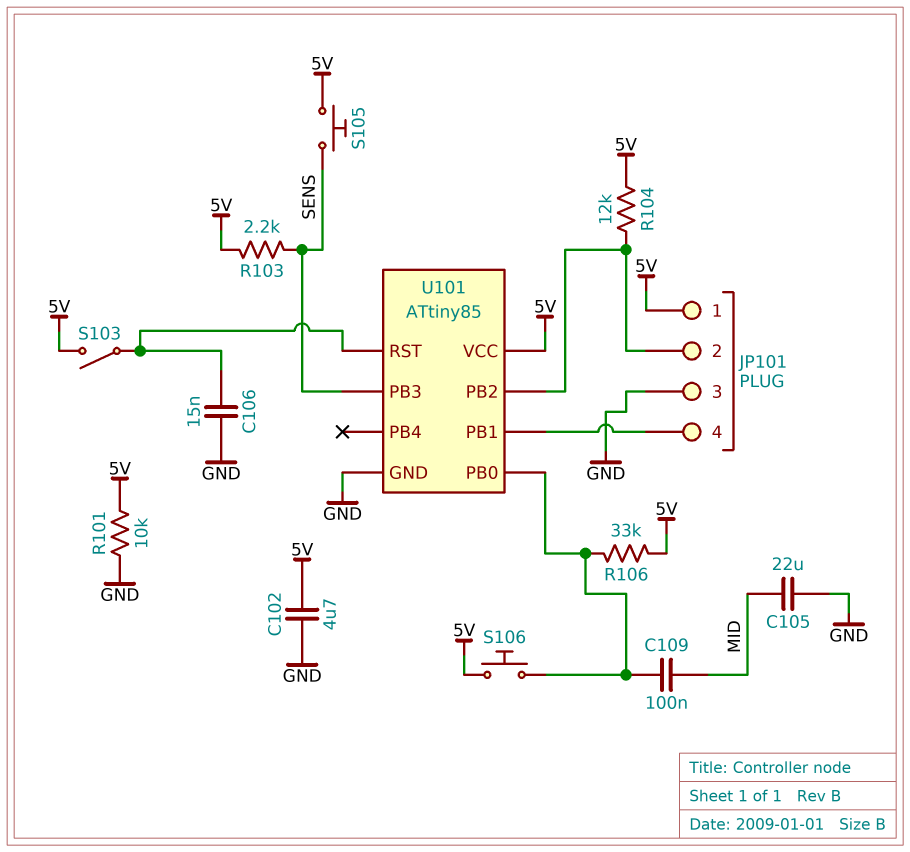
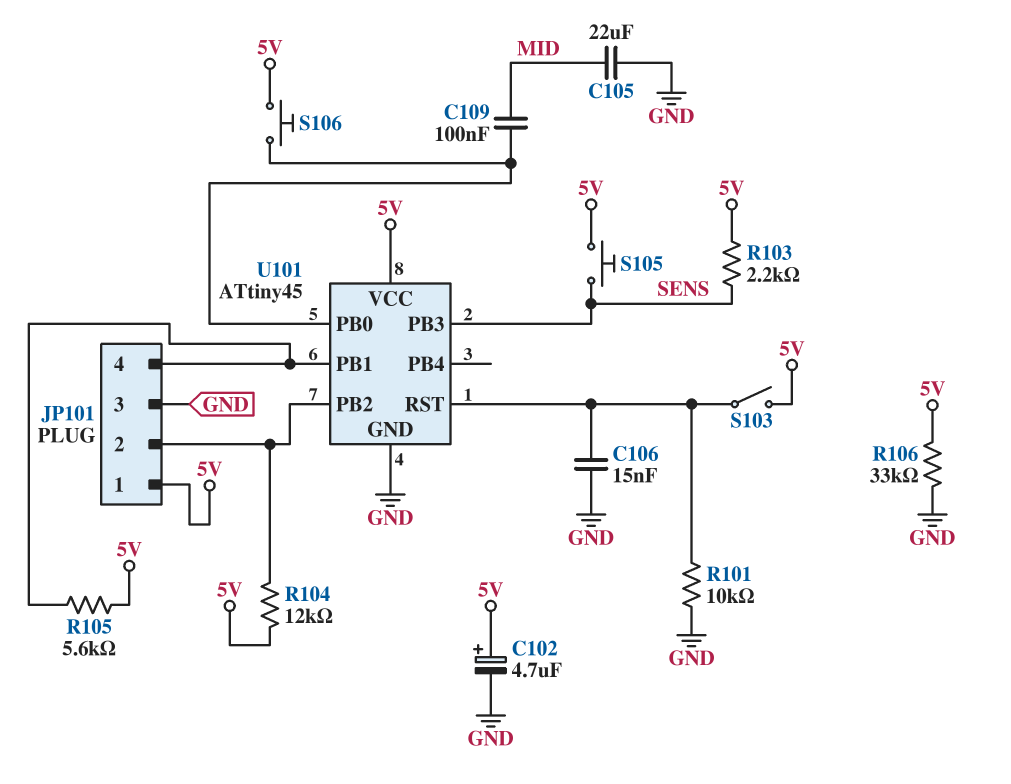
C102: 4.7uF (5V, GND) -> 4.7uF (plus 5V, minus GND)
R101: 10k (5V, GND) -> 10k (GND, U101/RST)
R105: none -> 5.6k (5V, JP101/4)
R106: 33k (5V, U101/PB0) -> 33k (5V, GND)
U101: ATtiny85 -> ATtiny45

